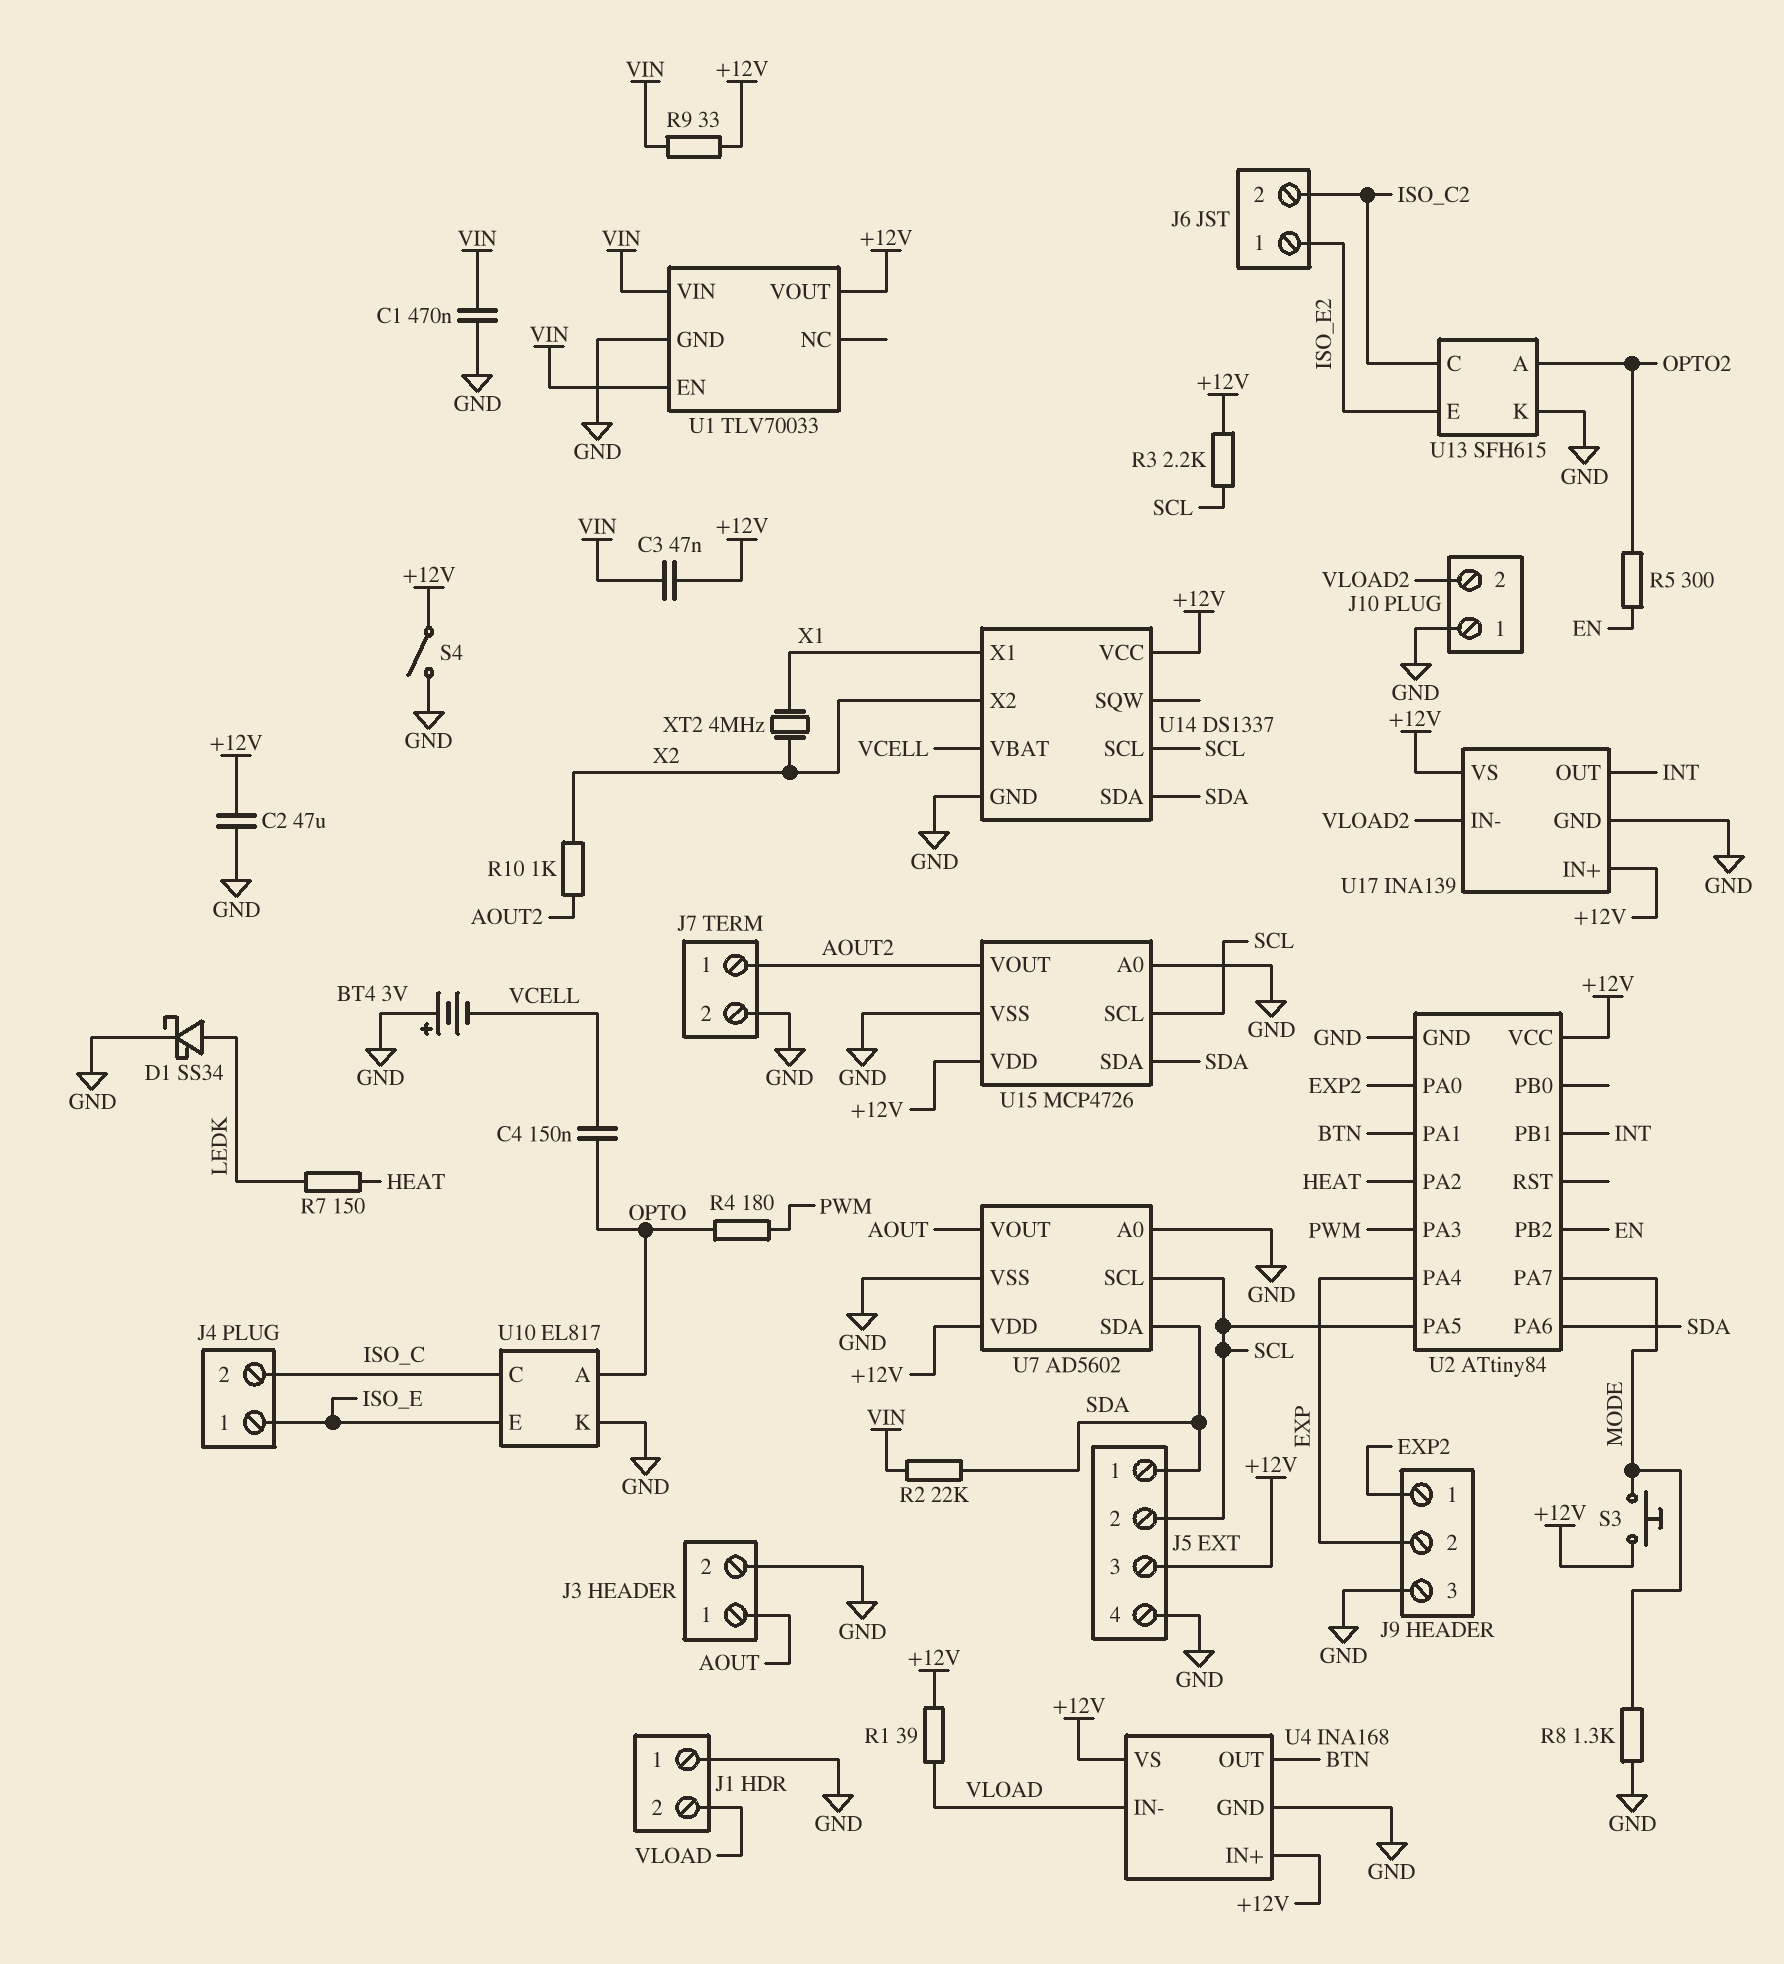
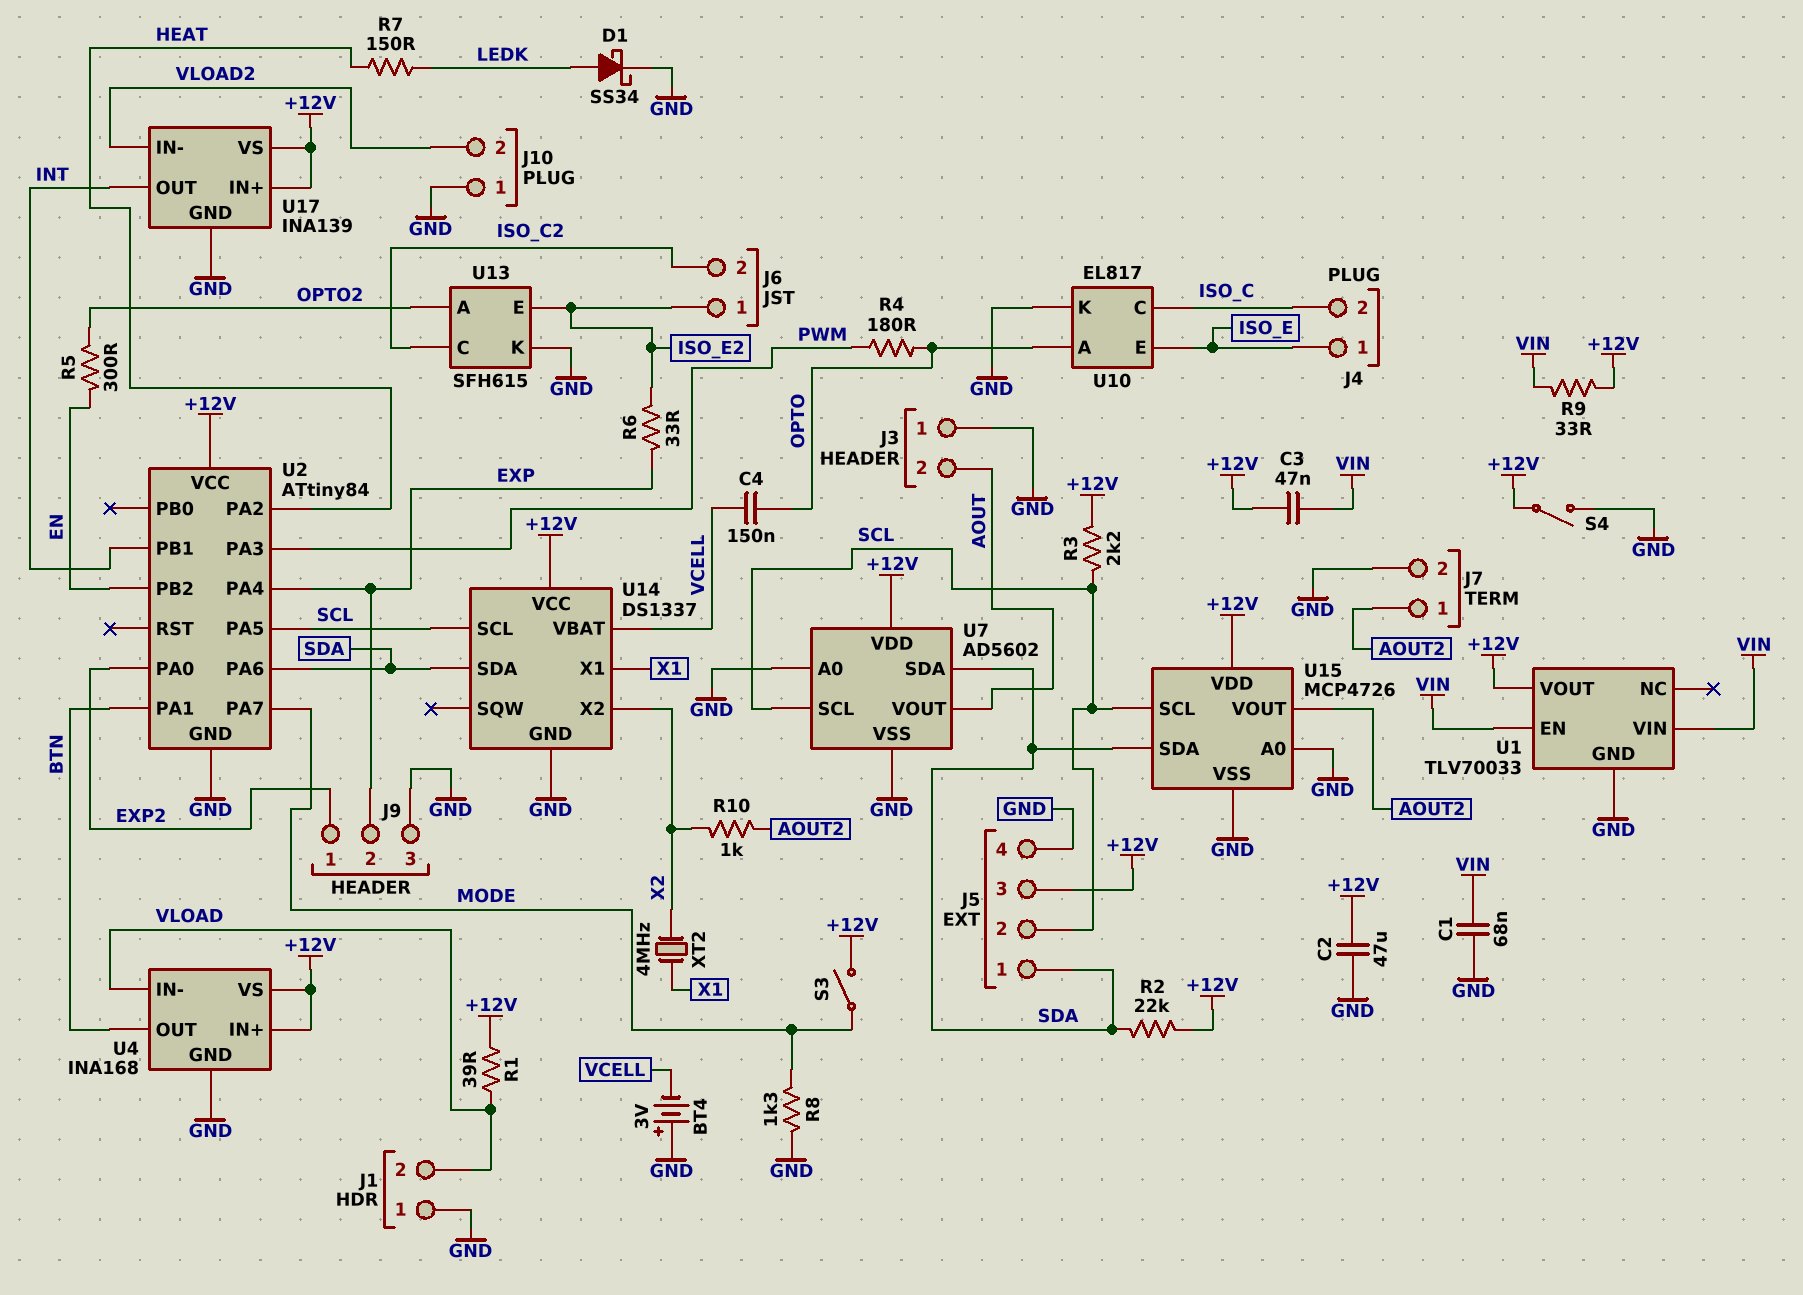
C1: 470nF (GND, VIN) -> 68nF (GND, VIN)
J3 pin 1: AOUT -> GND
J3 pin 2: GND -> AOUT
R2: 22k (SDA, VIN) -> 22k (+12V, SDA)
R6: none -> 33 (EXP, ISO_E2)
S3: button (+12V, MODE) -> switch (+12V, MODE)

